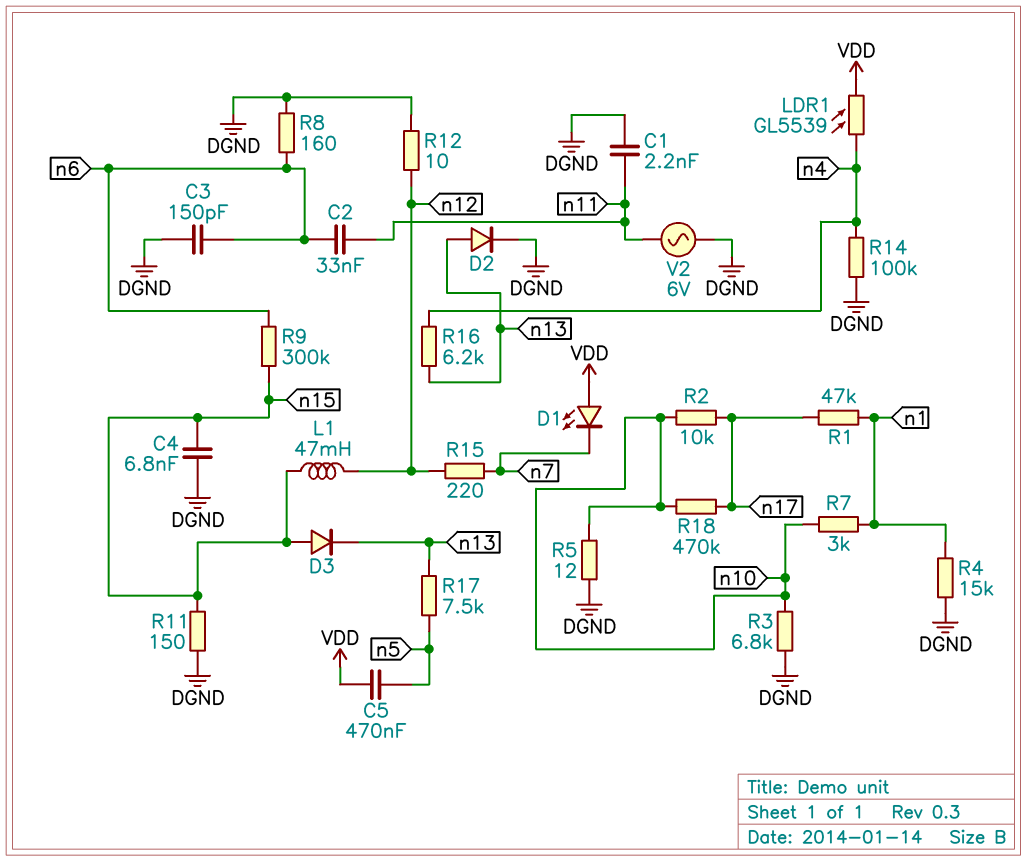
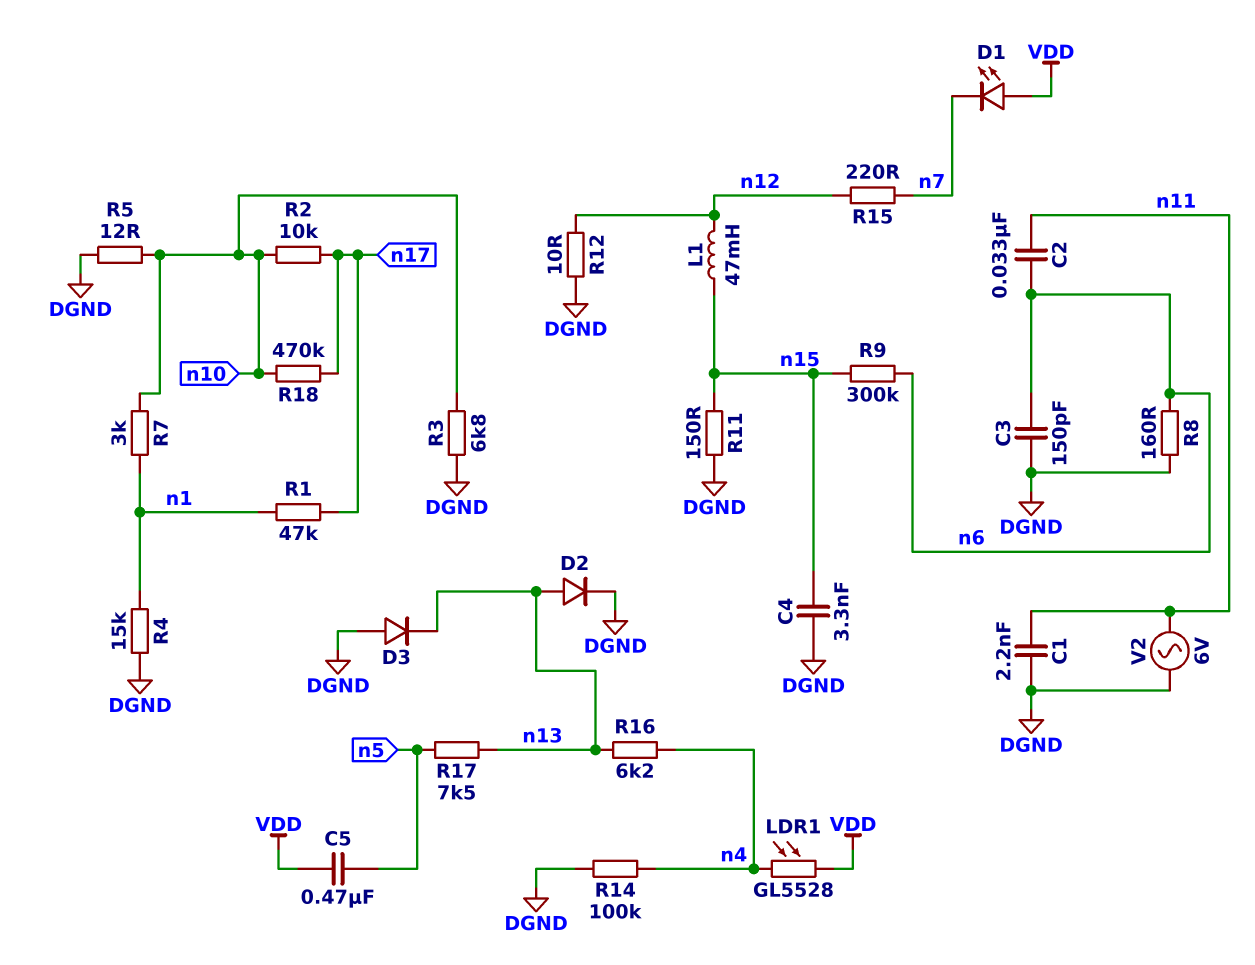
C4: 6.8nF (DGND, n15) -> 3.3nF (DGND, n15)
D3: diode (A n15, K n13) -> diode (A DGND, K n13)
LDR1: GL5539 (VDD, n4) -> GL5528 (VDD, n4)

